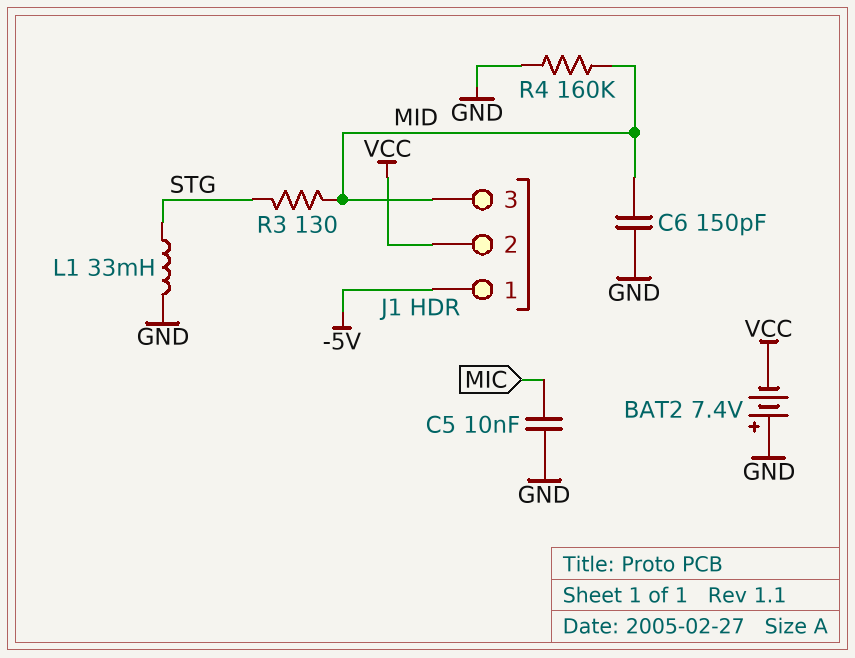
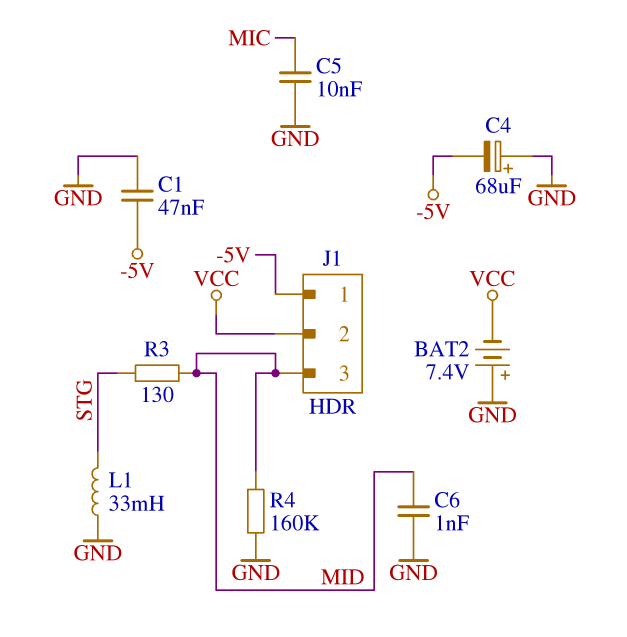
C1: none -> 47nF (-5V, GND)
C4: none -> 68uF (plus GND, minus -5V)
C6: 150pF (GND, MID) -> 1nF (GND, MID)

